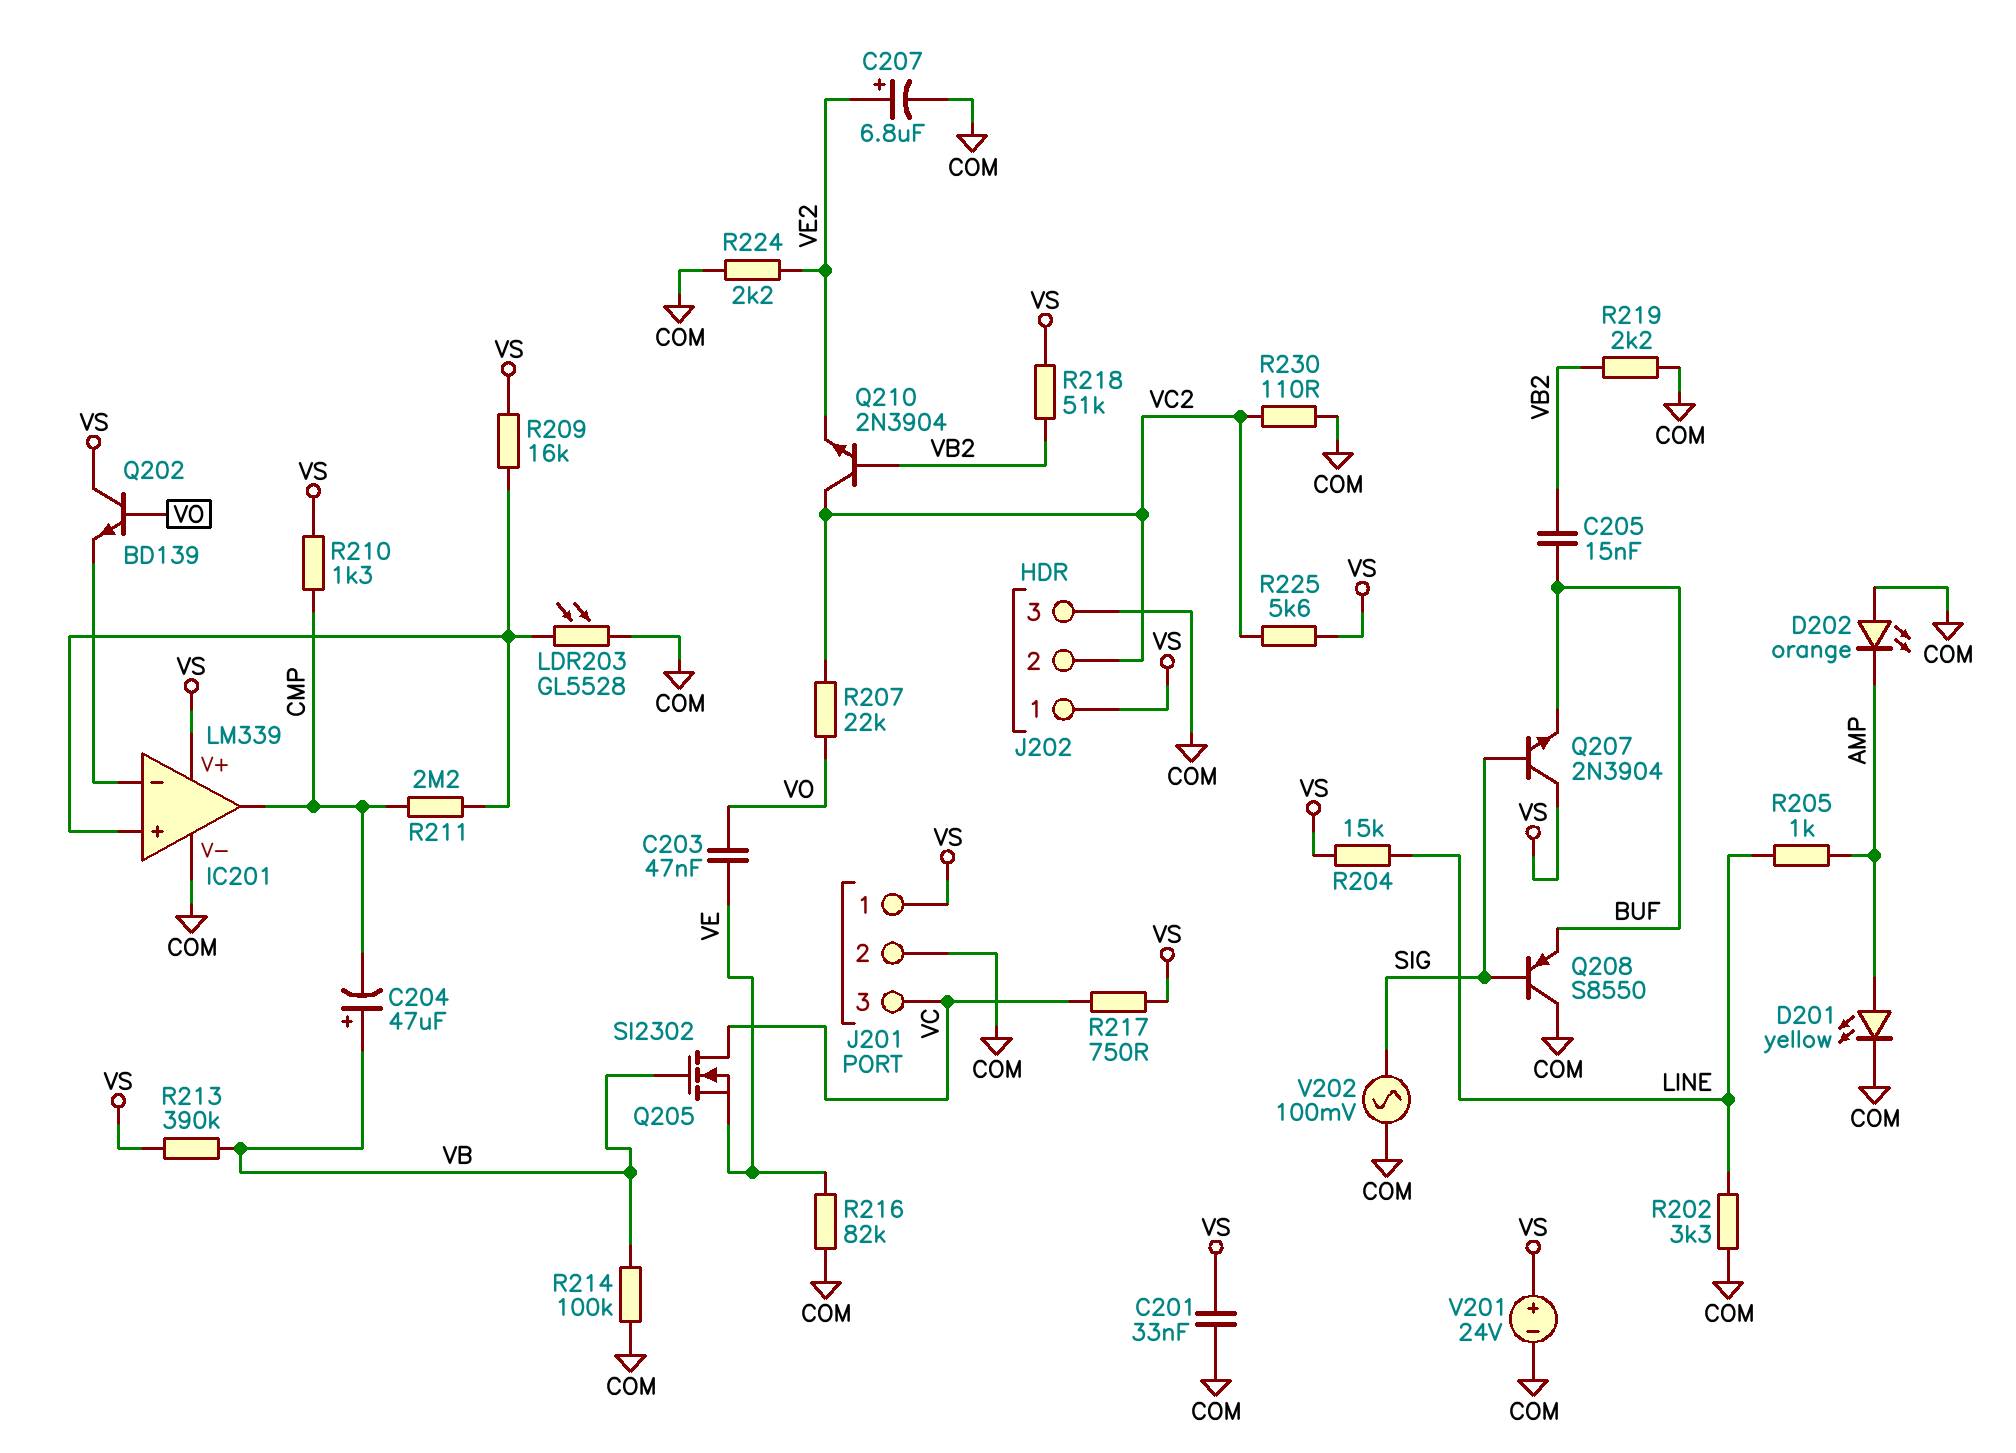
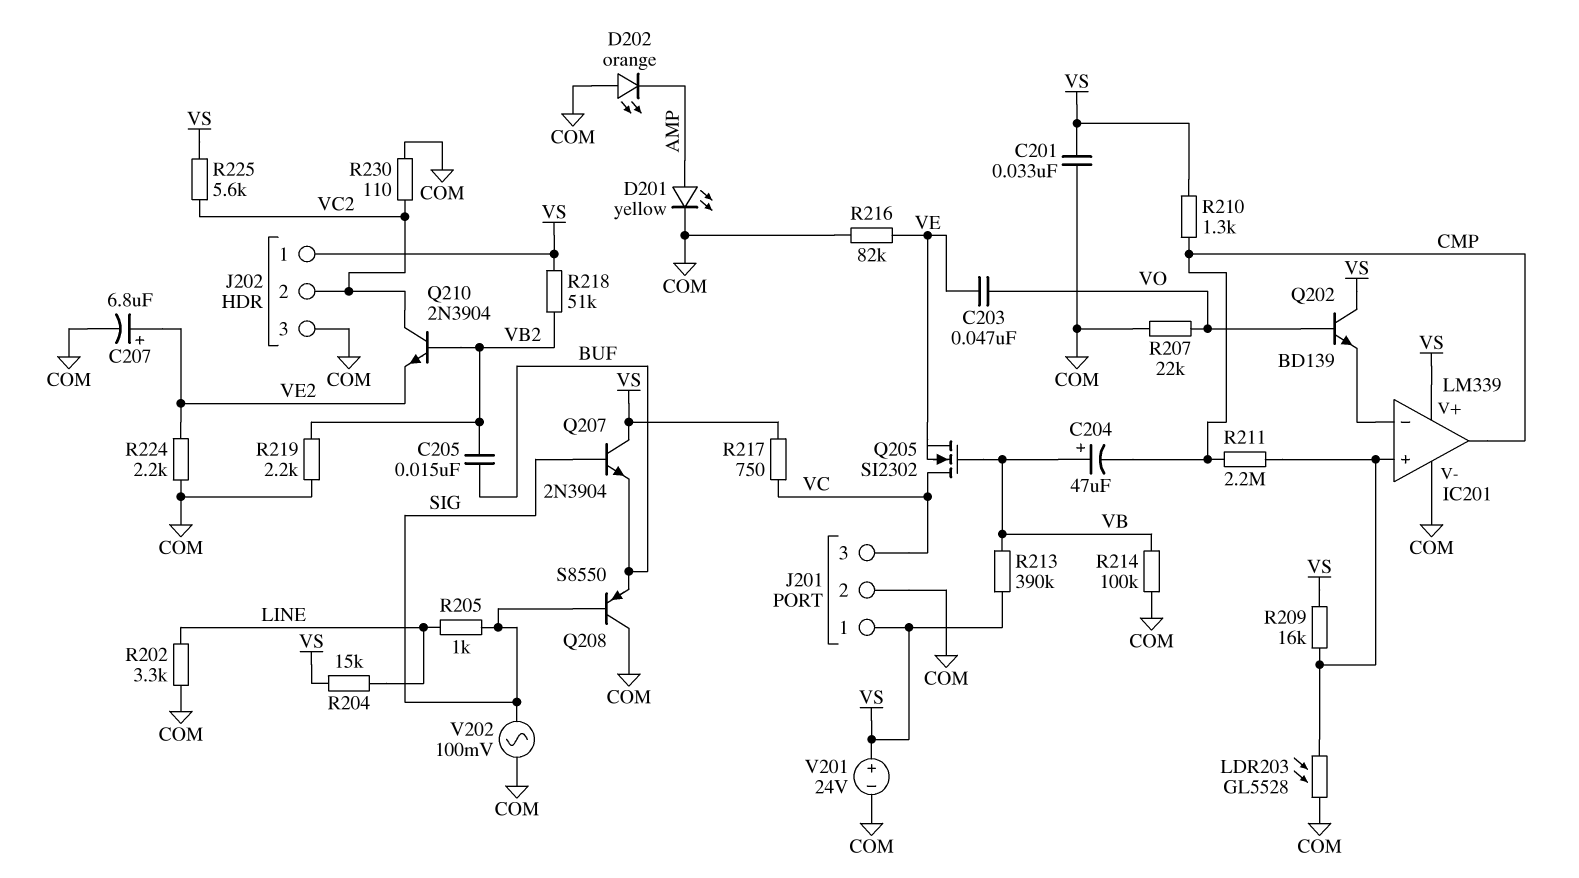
R205: 1k (AMP, LINE) -> 1k (LINE, SIG)
R207: 22k (VC2, VO) -> 22k (COM, VO)

